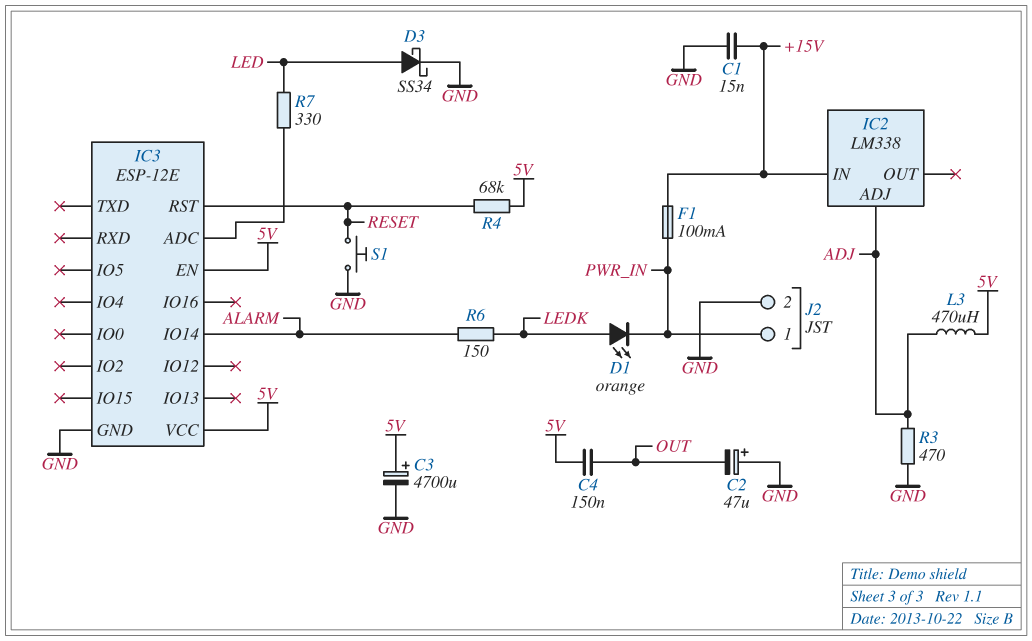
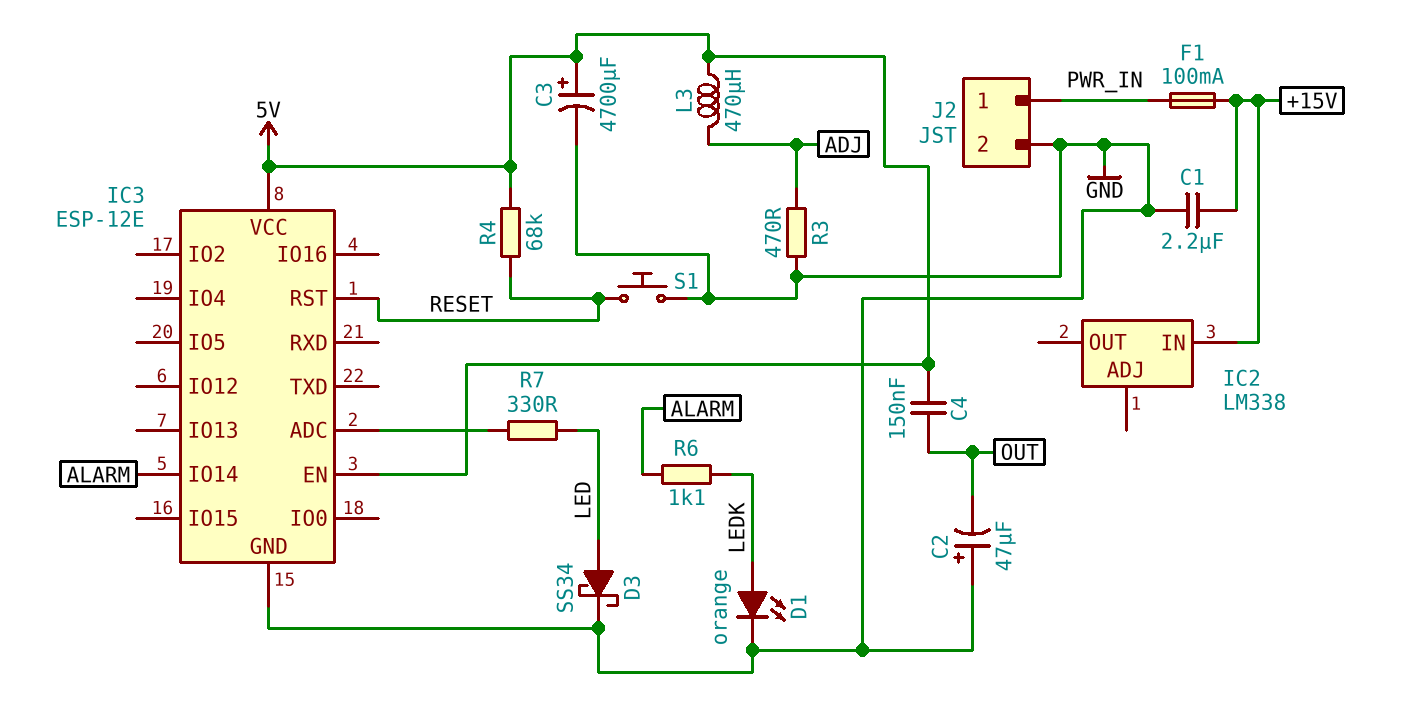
C1: 15nF (+15V, GND) -> 2.2uF (+15V, GND)
D1: LED orange (A LEDK, K PWR_IN) -> LED orange (A LEDK, K GND)
IC2 pin ADJ: ADJ -> none
R6: 150 (ALARM, LEDK) -> 1.1k (ALARM, LEDK)

